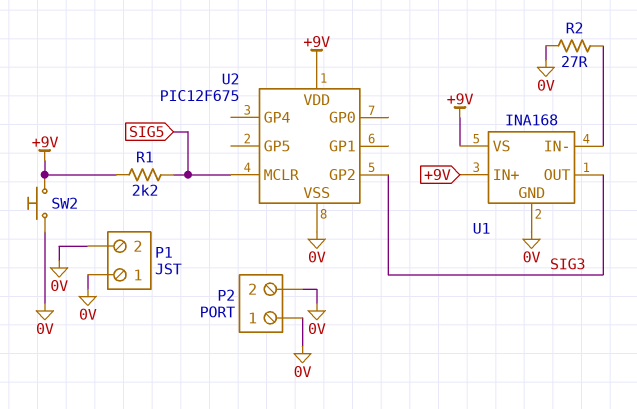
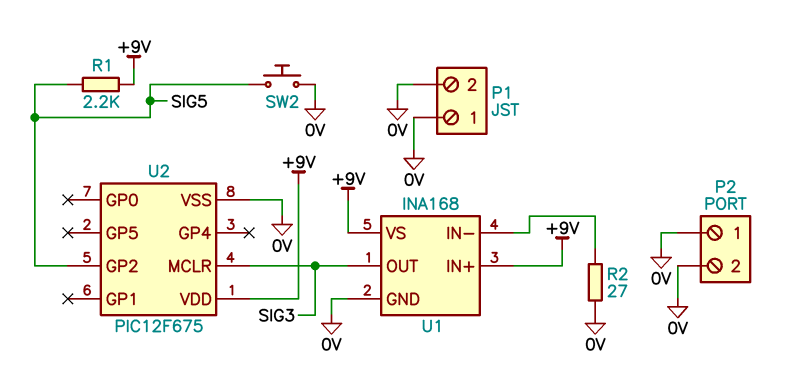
SW2: button (+9V, 0V) -> button (0V, SIG5)
U2 pin GP2: SIG3 -> SIG5
U2 pin MCLR: SIG5 -> SIG3

